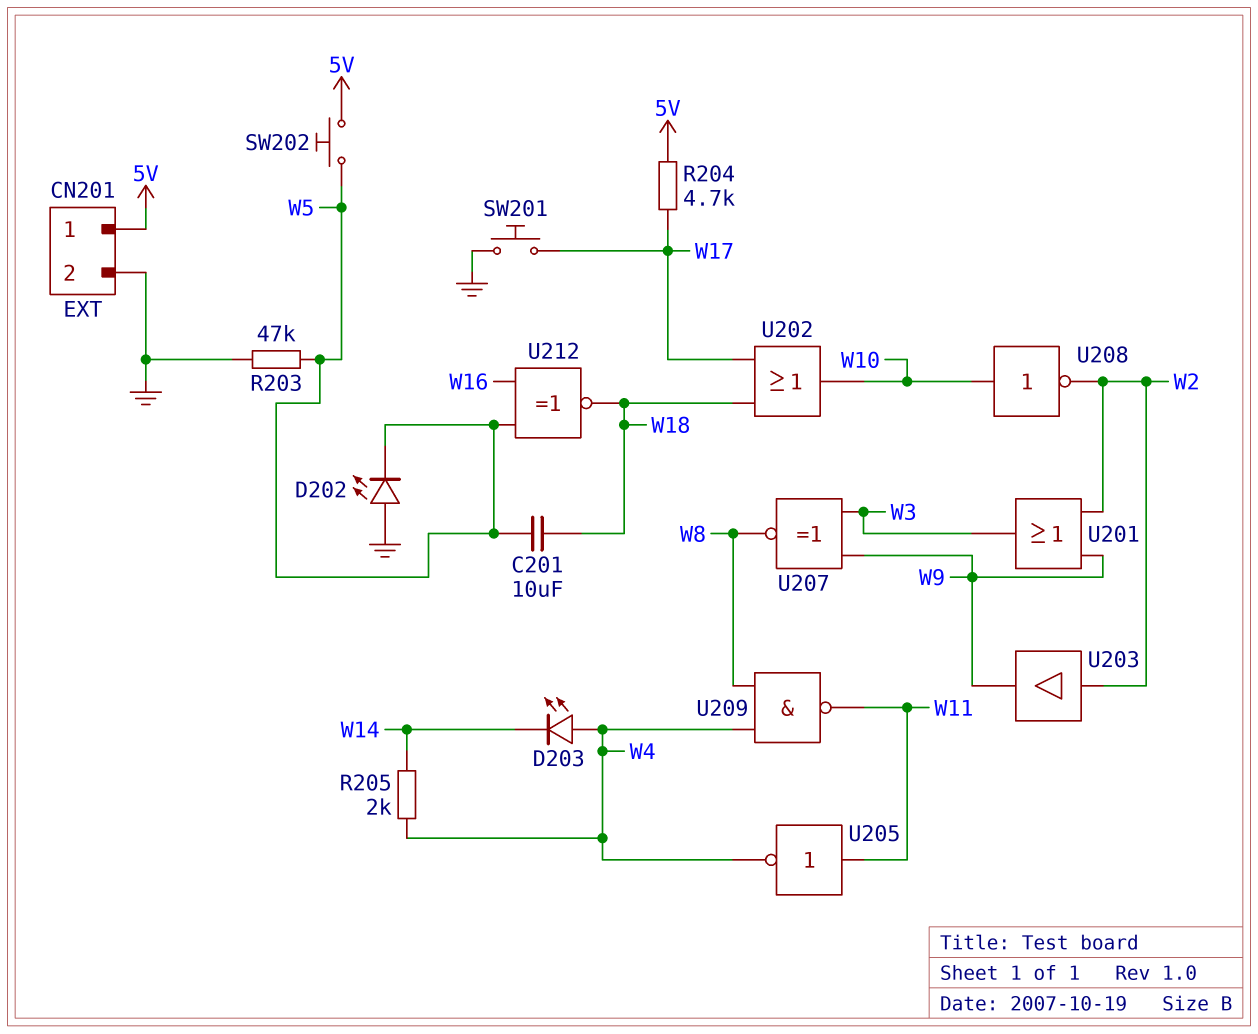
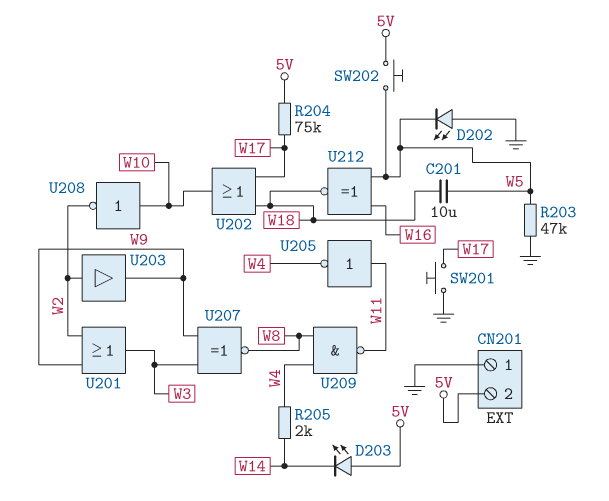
CN201 pin 1: 5V -> GND
CN201 pin 2: GND -> 5V
D203: LED (A W4, K W14) -> LED (A 5V, K W14)
R204: 4.7k (5V, W17) -> 75k (5V, W17)

